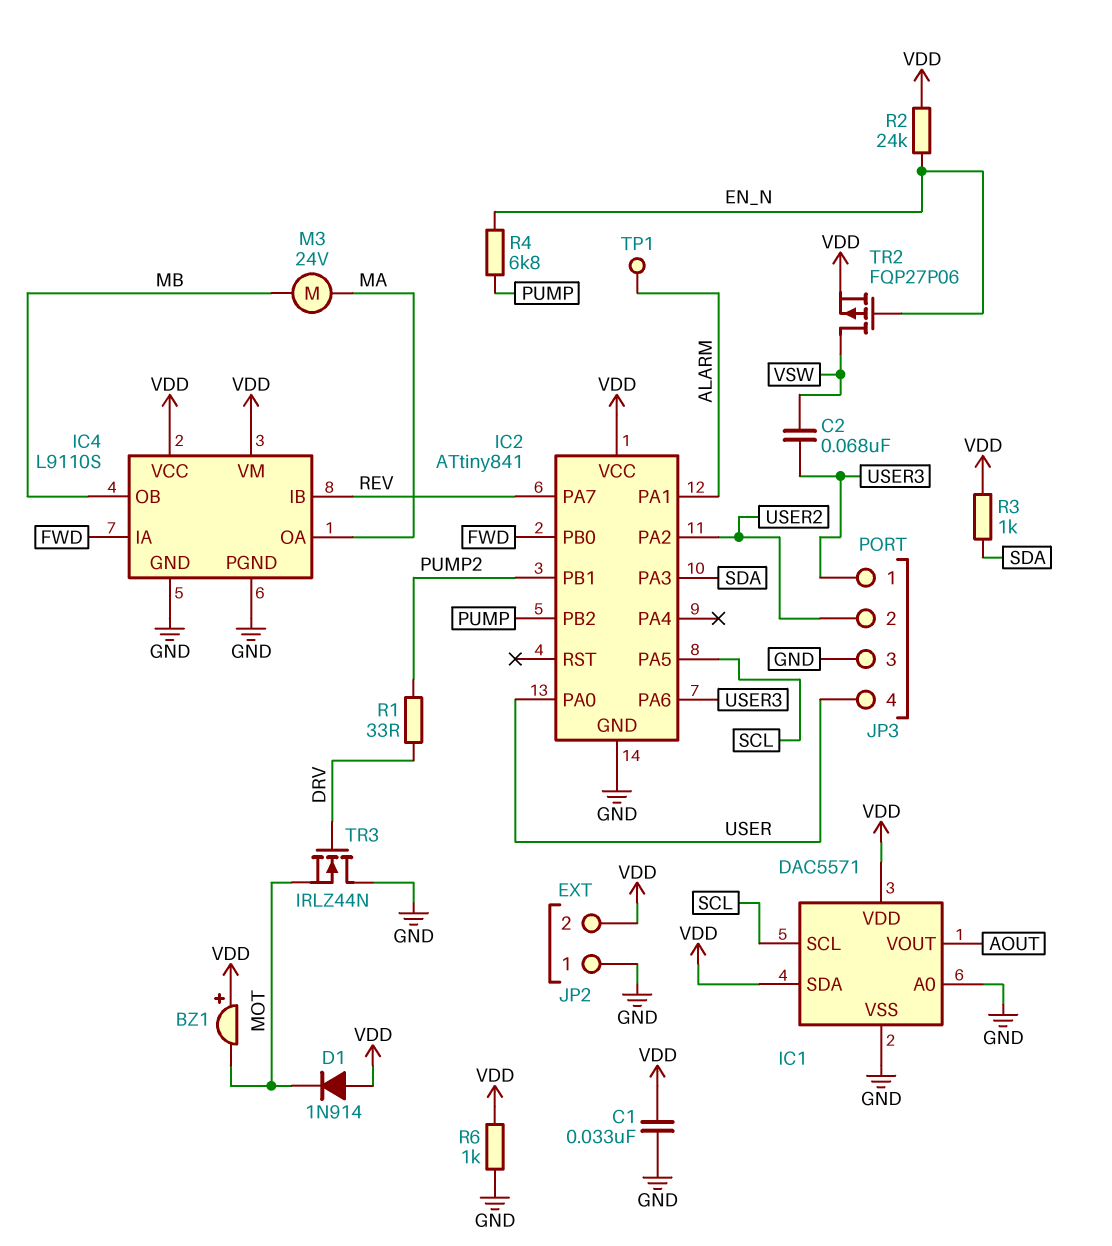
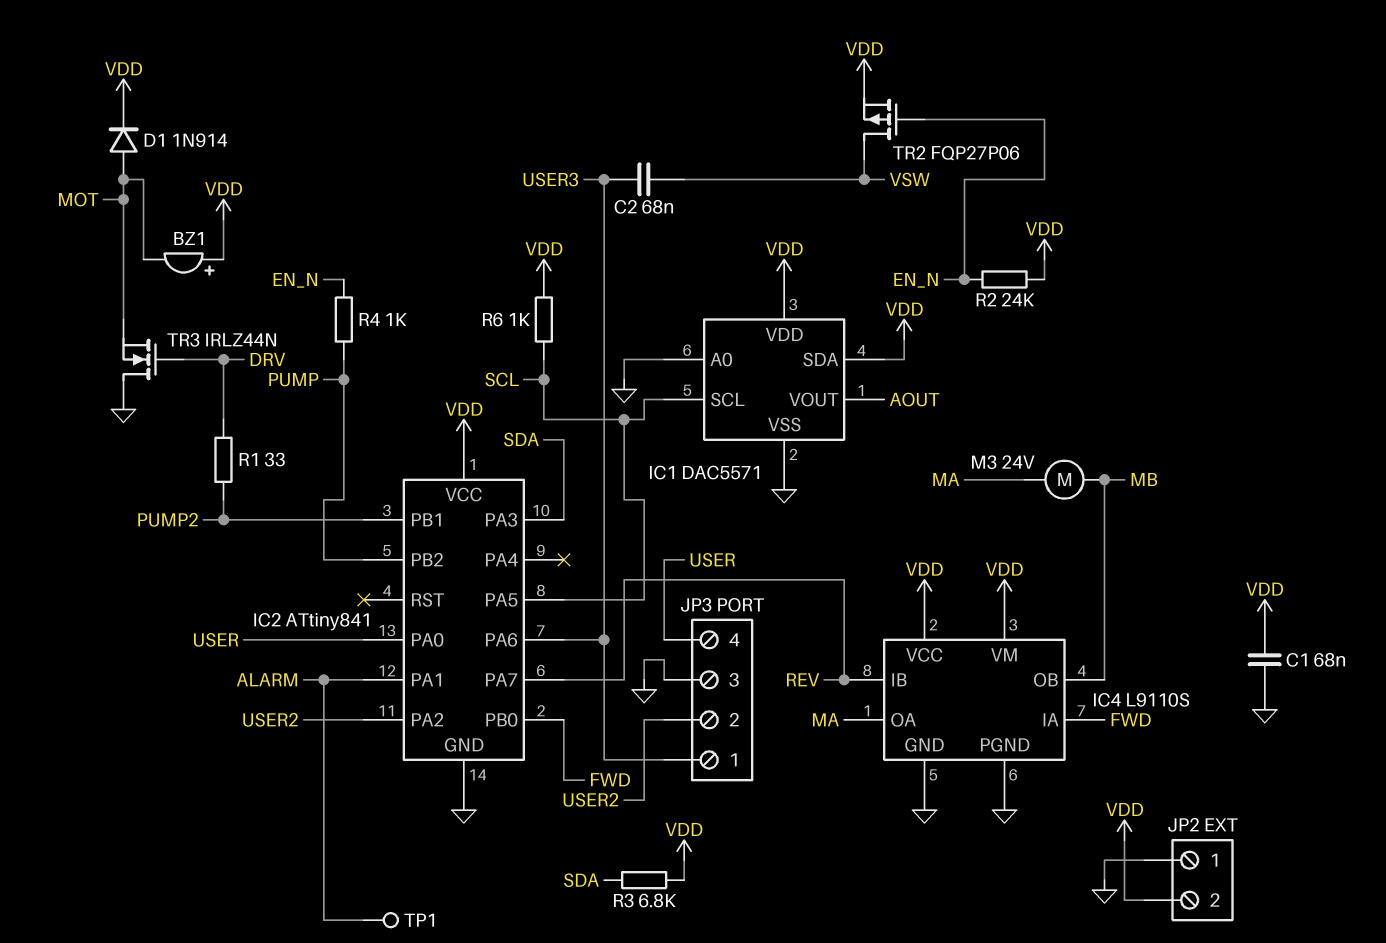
C1: 33nF (GND, VDD) -> 68nF (GND, VDD)
D1: diode 1N914 (A VDD, K MOT) -> diode 1N914 (A MOT, K VDD)
R3: 1k (SDA, VDD) -> 6.8k (SDA, VDD)
R4: 6.8k (EN_N, PUMP) -> 1k (EN_N, PUMP)
R6: 1k (GND, VDD) -> 1k (SCL, VDD)

